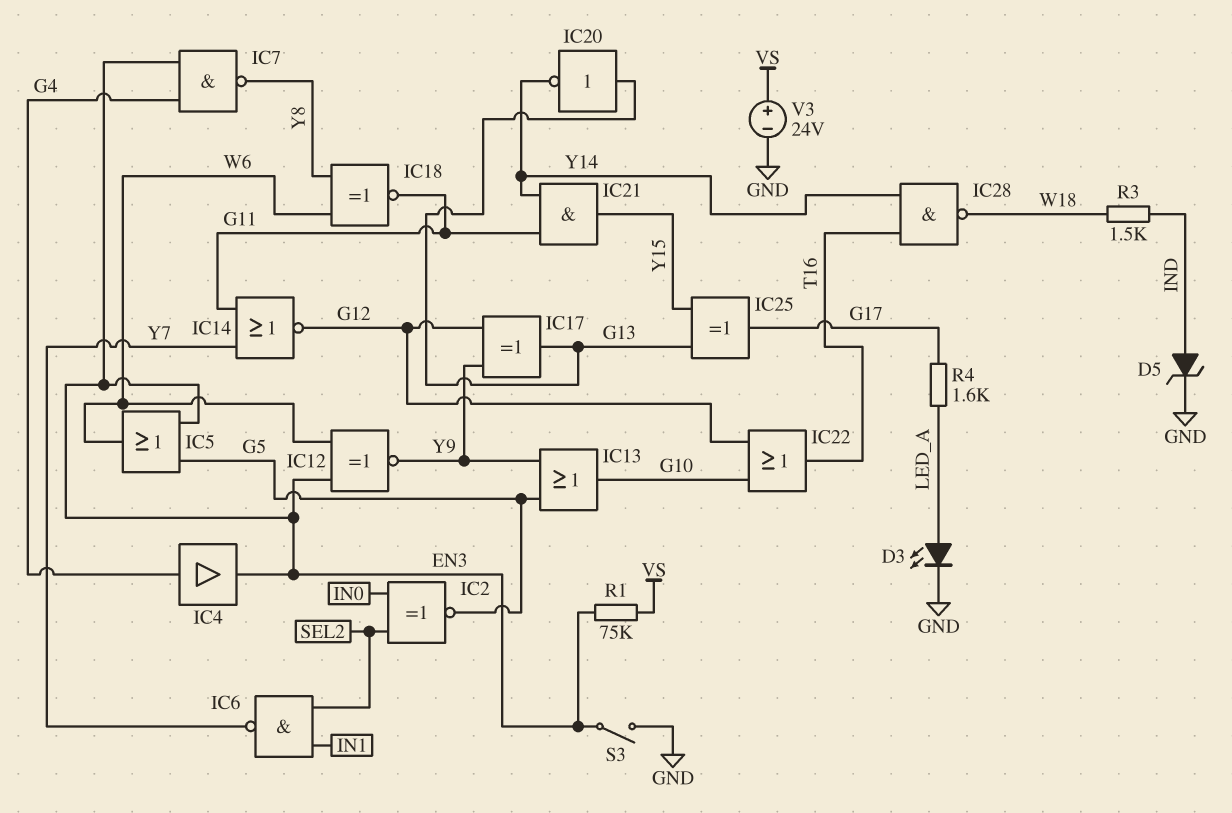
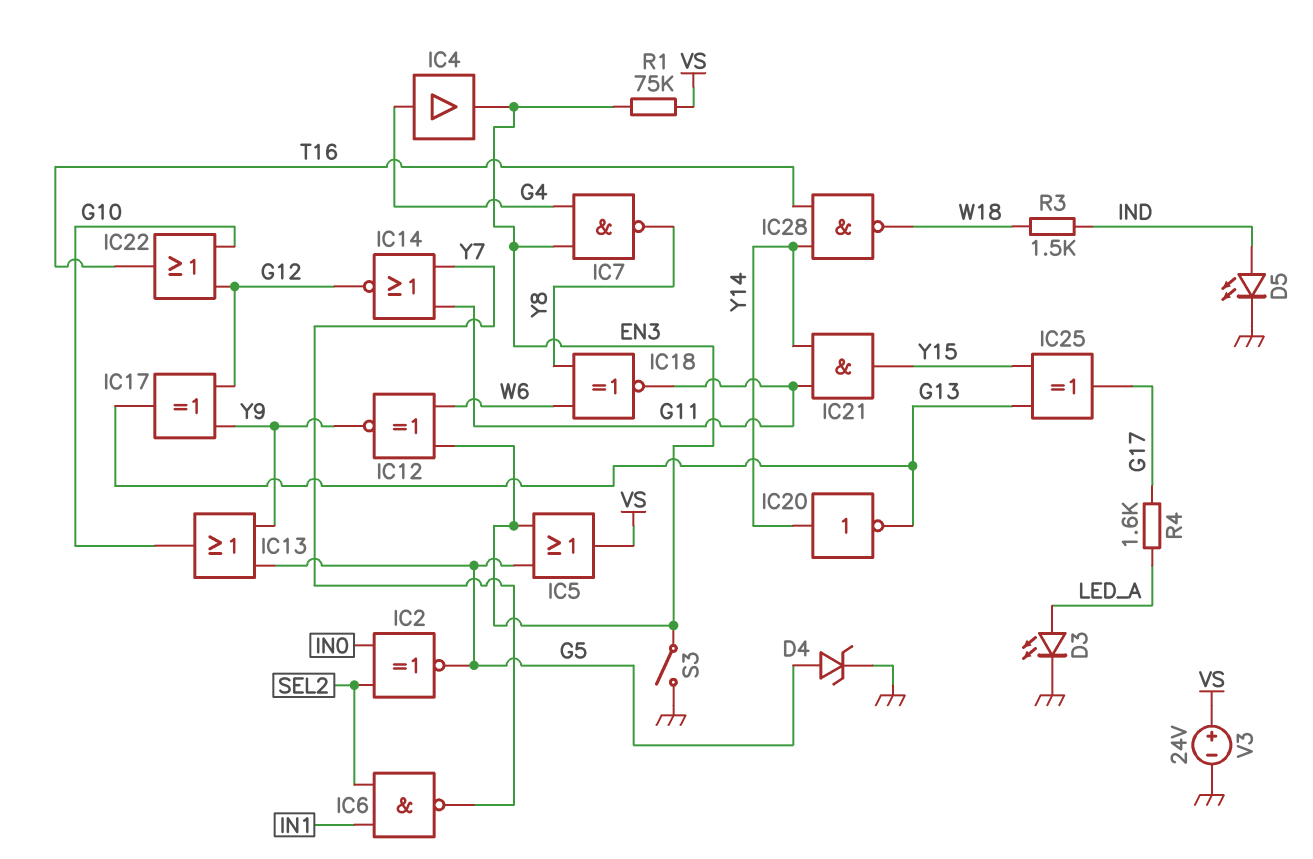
D4: none -> zener (A G5, K GND)
D5: zener (A IND, K GND) -> LED (A IND, K GND)
IC5: OR (in EN3, in G5, out W6) -> OR (in EN3, in G5, out VS)
IC20: NOT (in G13, out Y14) -> NOT (in Y14, out G13)

